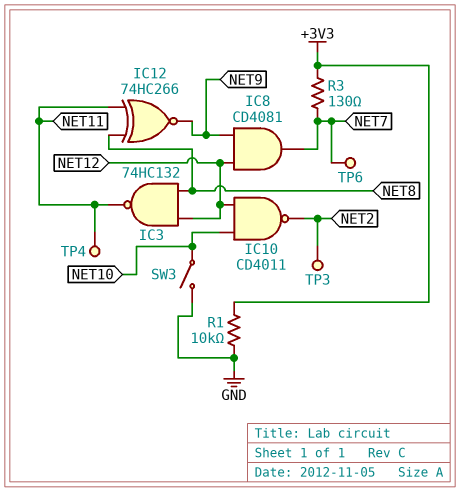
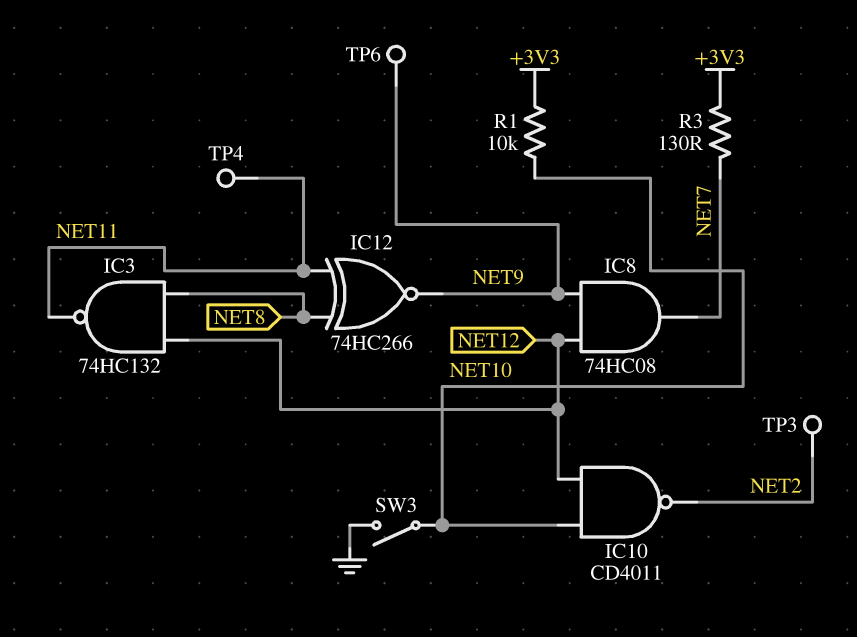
IC8: AND CD4081 (in NET9, in NET12, out NET7) -> AND 74HC08 (in NET9, in NET12, out NET7)
R1: 10k (+3V3, GND) -> 10k (+3V3, NET10)
TP6: test point (NET7) -> test point (NET9)

